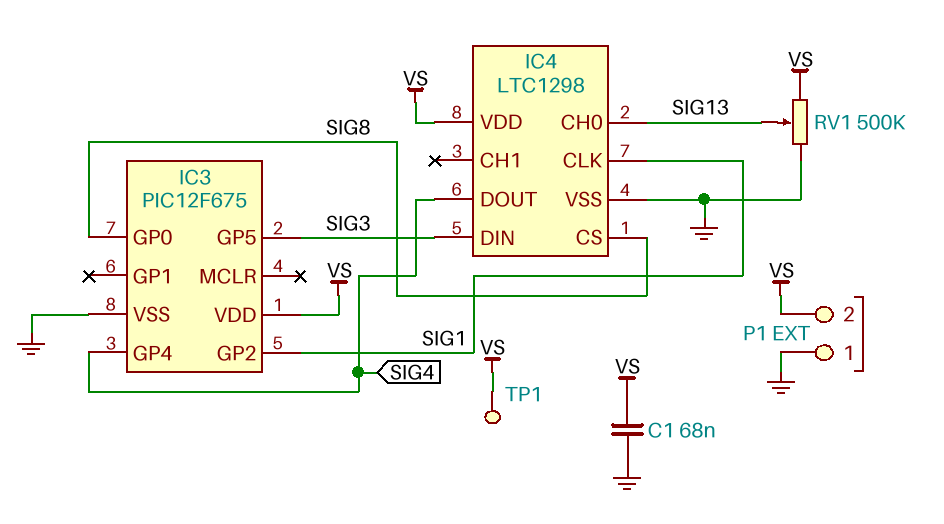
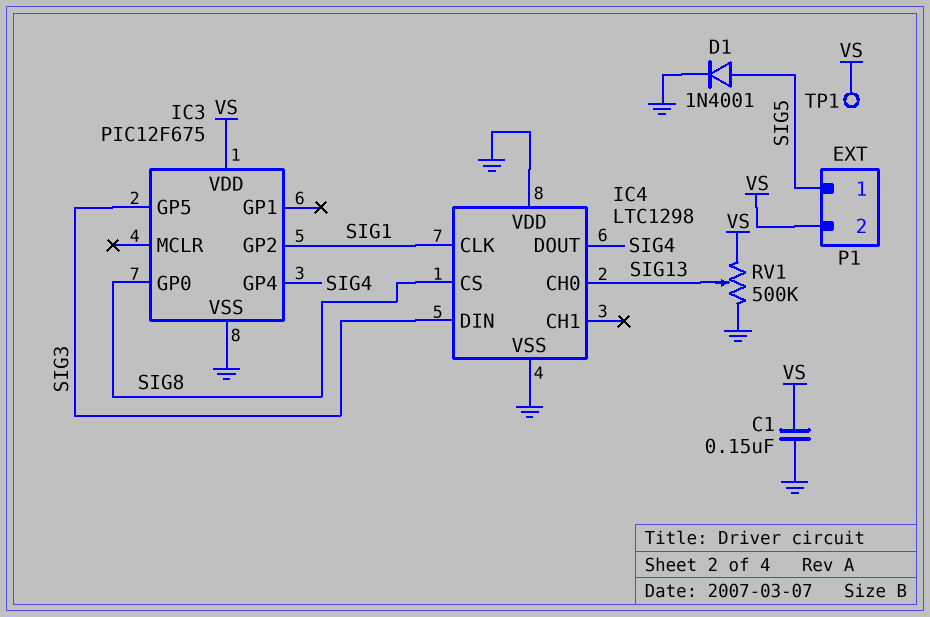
C1: 68nF (GND, VS) -> 150nF (GND, VS)
D1: none -> diode 1N4001 (A SIG5, K GND)
IC4 pin VDD: VS -> GND
P1 pin 1: GND -> SIG5

